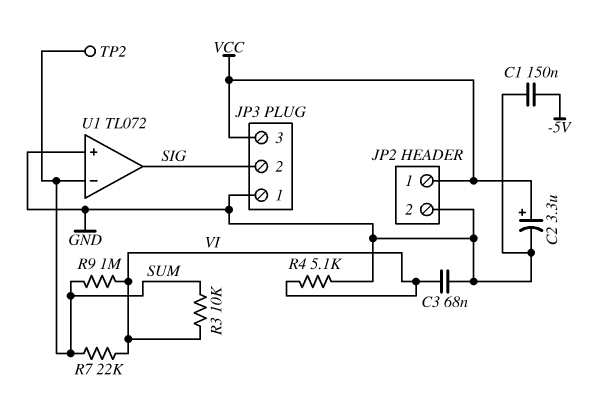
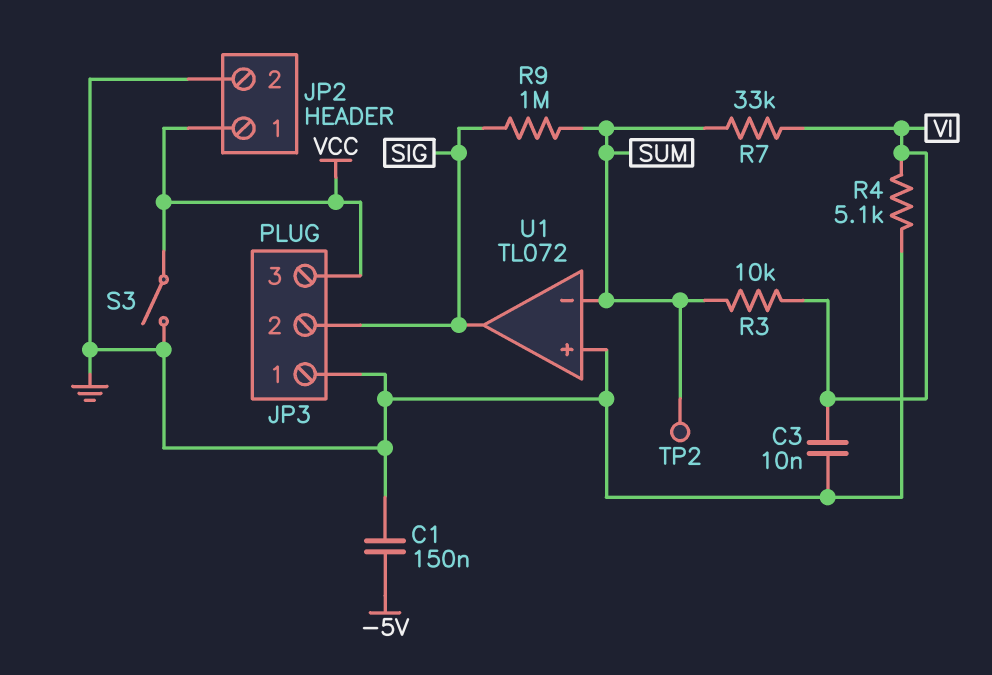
C2: 3.3uF (plus VCC, minus GND) -> none
C3: 68nF (GND, VI) -> 10nF (GND, VI)
R7: 22k (SUM, VI) -> 33k (SUM, VI)
R9: 1M (SUM, VI) -> 1M (SIG, SUM)
S3: none -> switch (GND, VCC)

